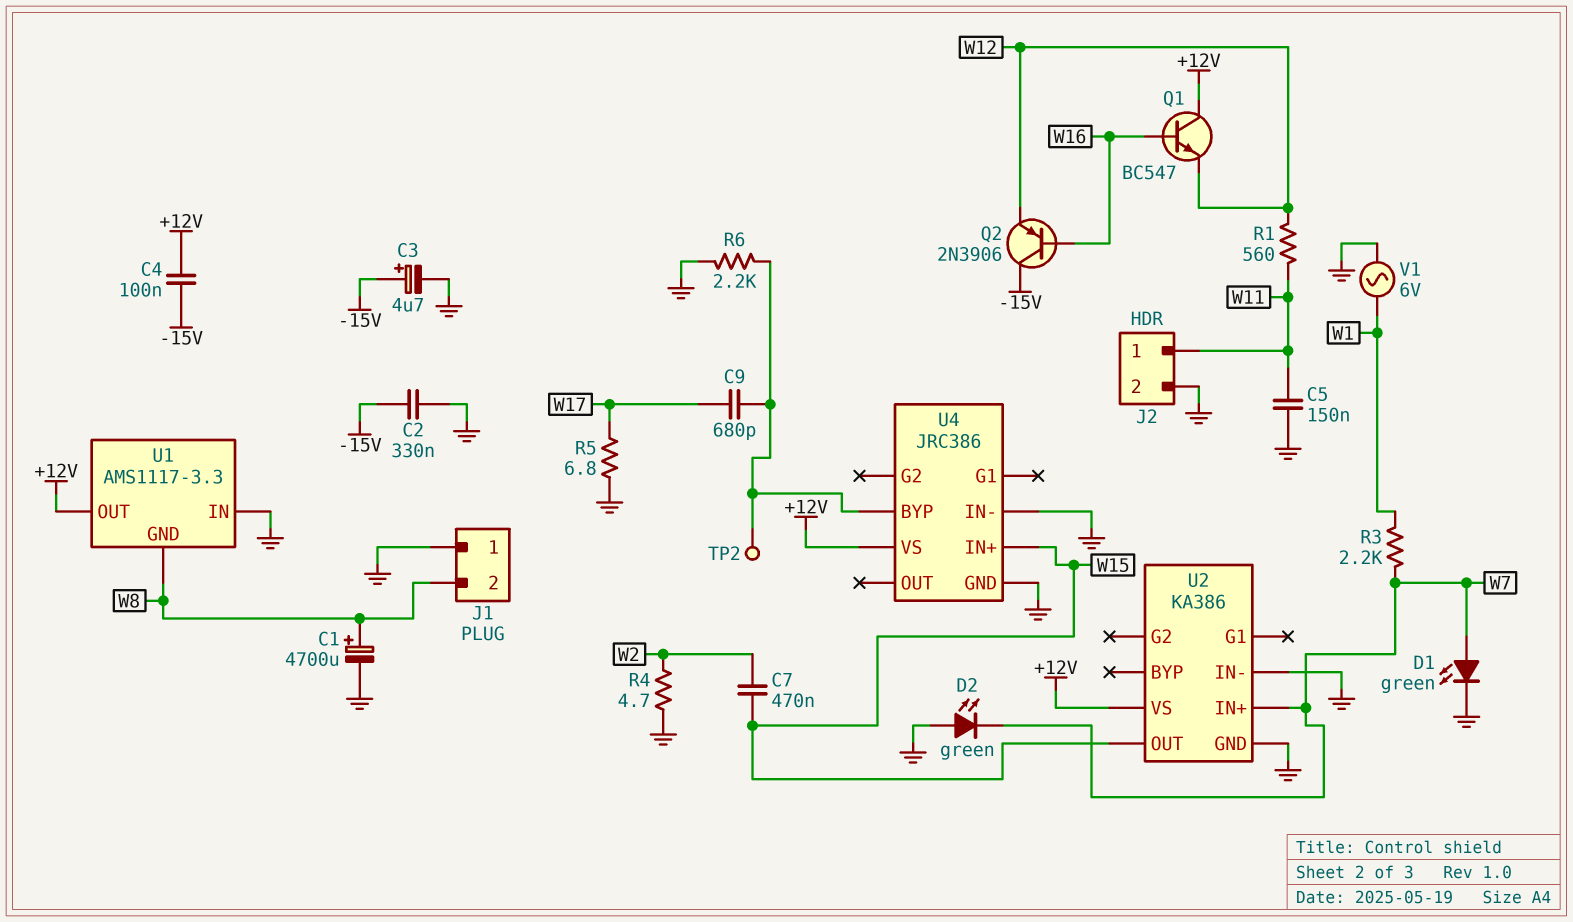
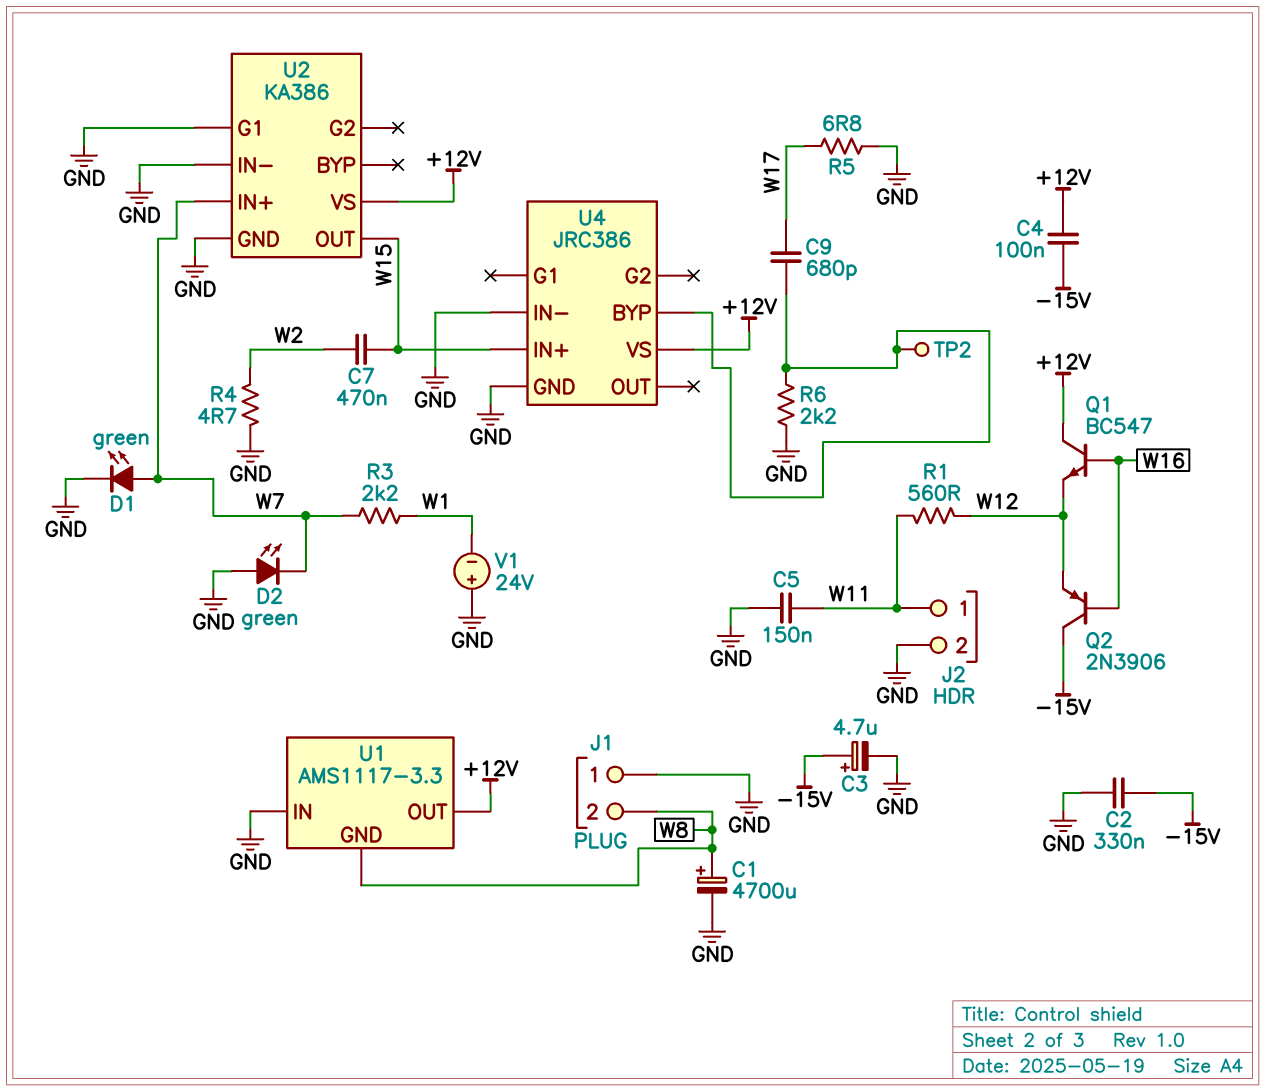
U2 pin G1: none -> GND
V1: AC 6V (GND, W1) -> 24V (plus GND, minus W1)

